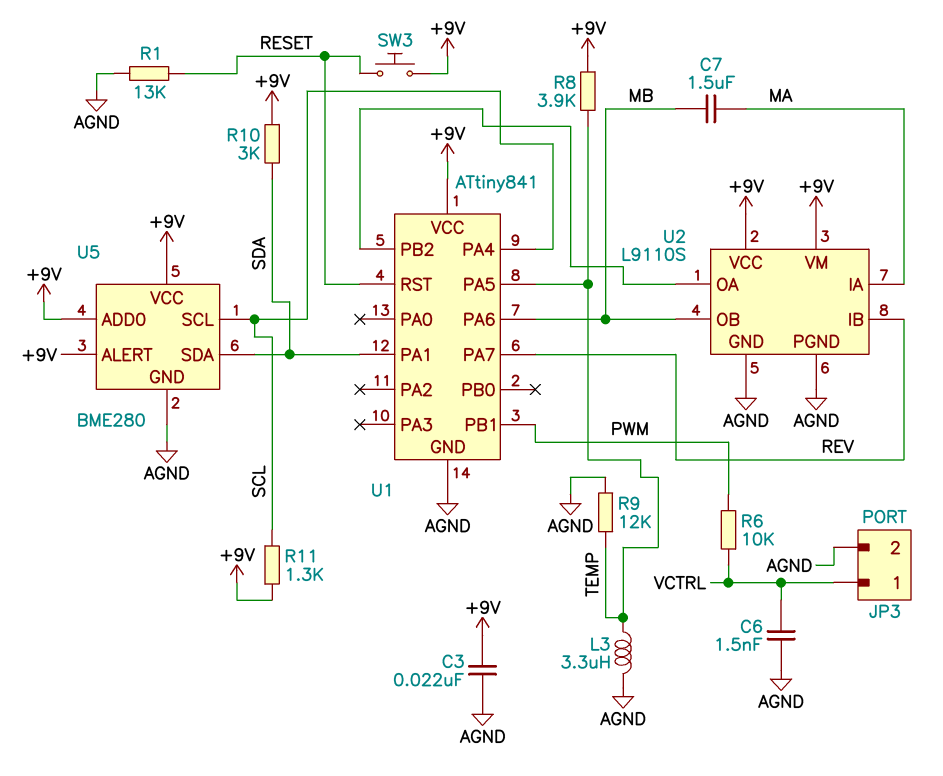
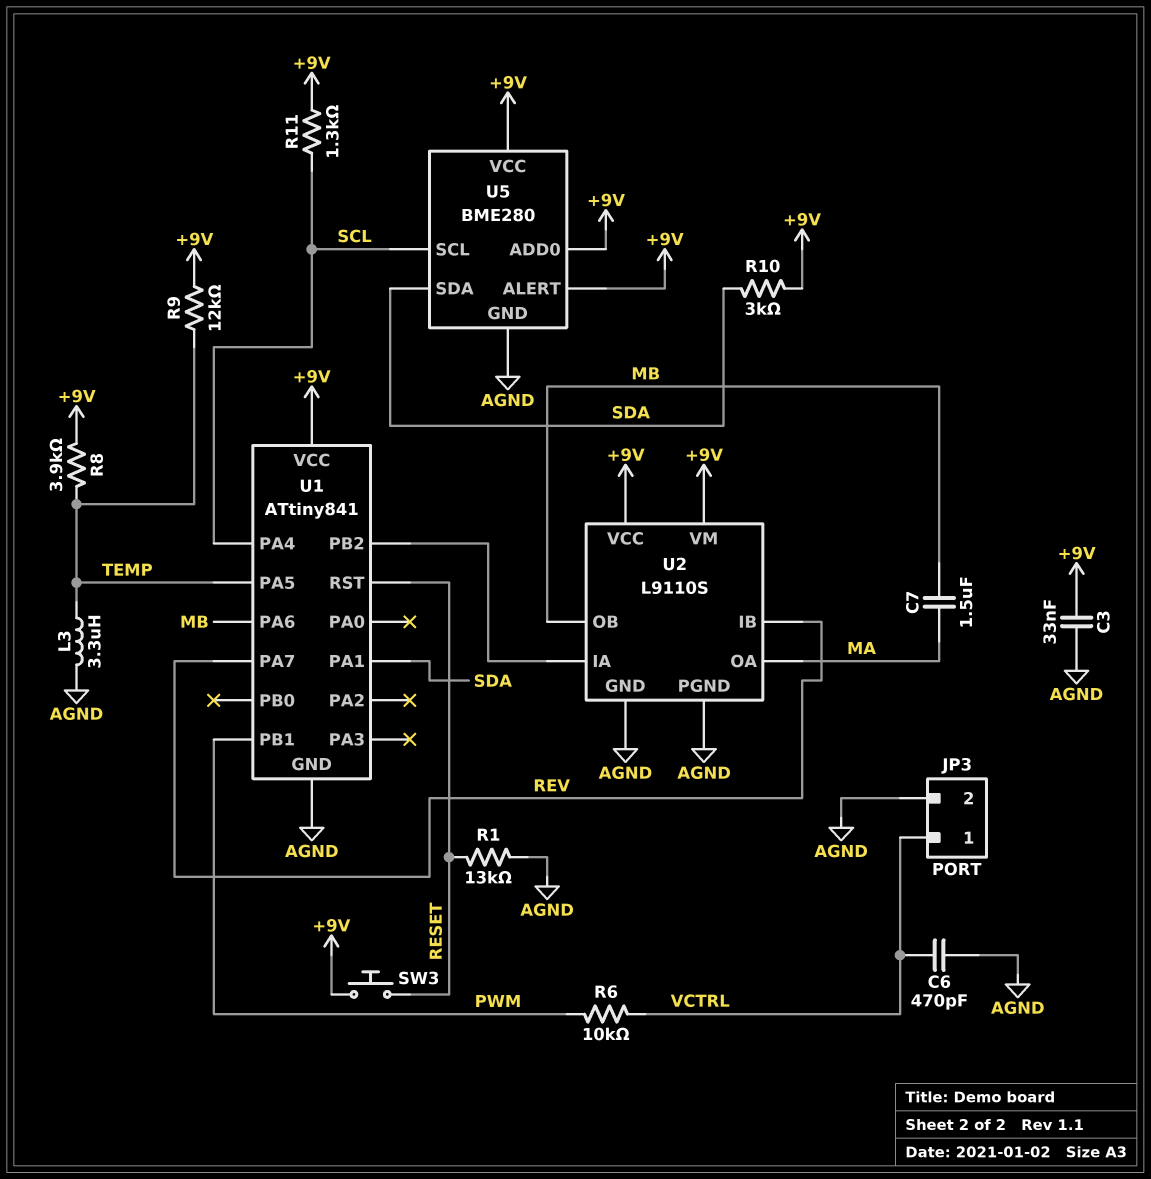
C3: 22nF (+9V, AGND) -> 33nF (+9V, AGND)
C6: 1.5nF (AGND, VCTRL) -> 470pF (AGND, VCTRL)
R9: 12k (AGND, TEMP) -> 12k (+9V, TEMP)
U2 pin IA: MA -> U1/PB2
U2 pin OA: U1/PB2 -> MA

